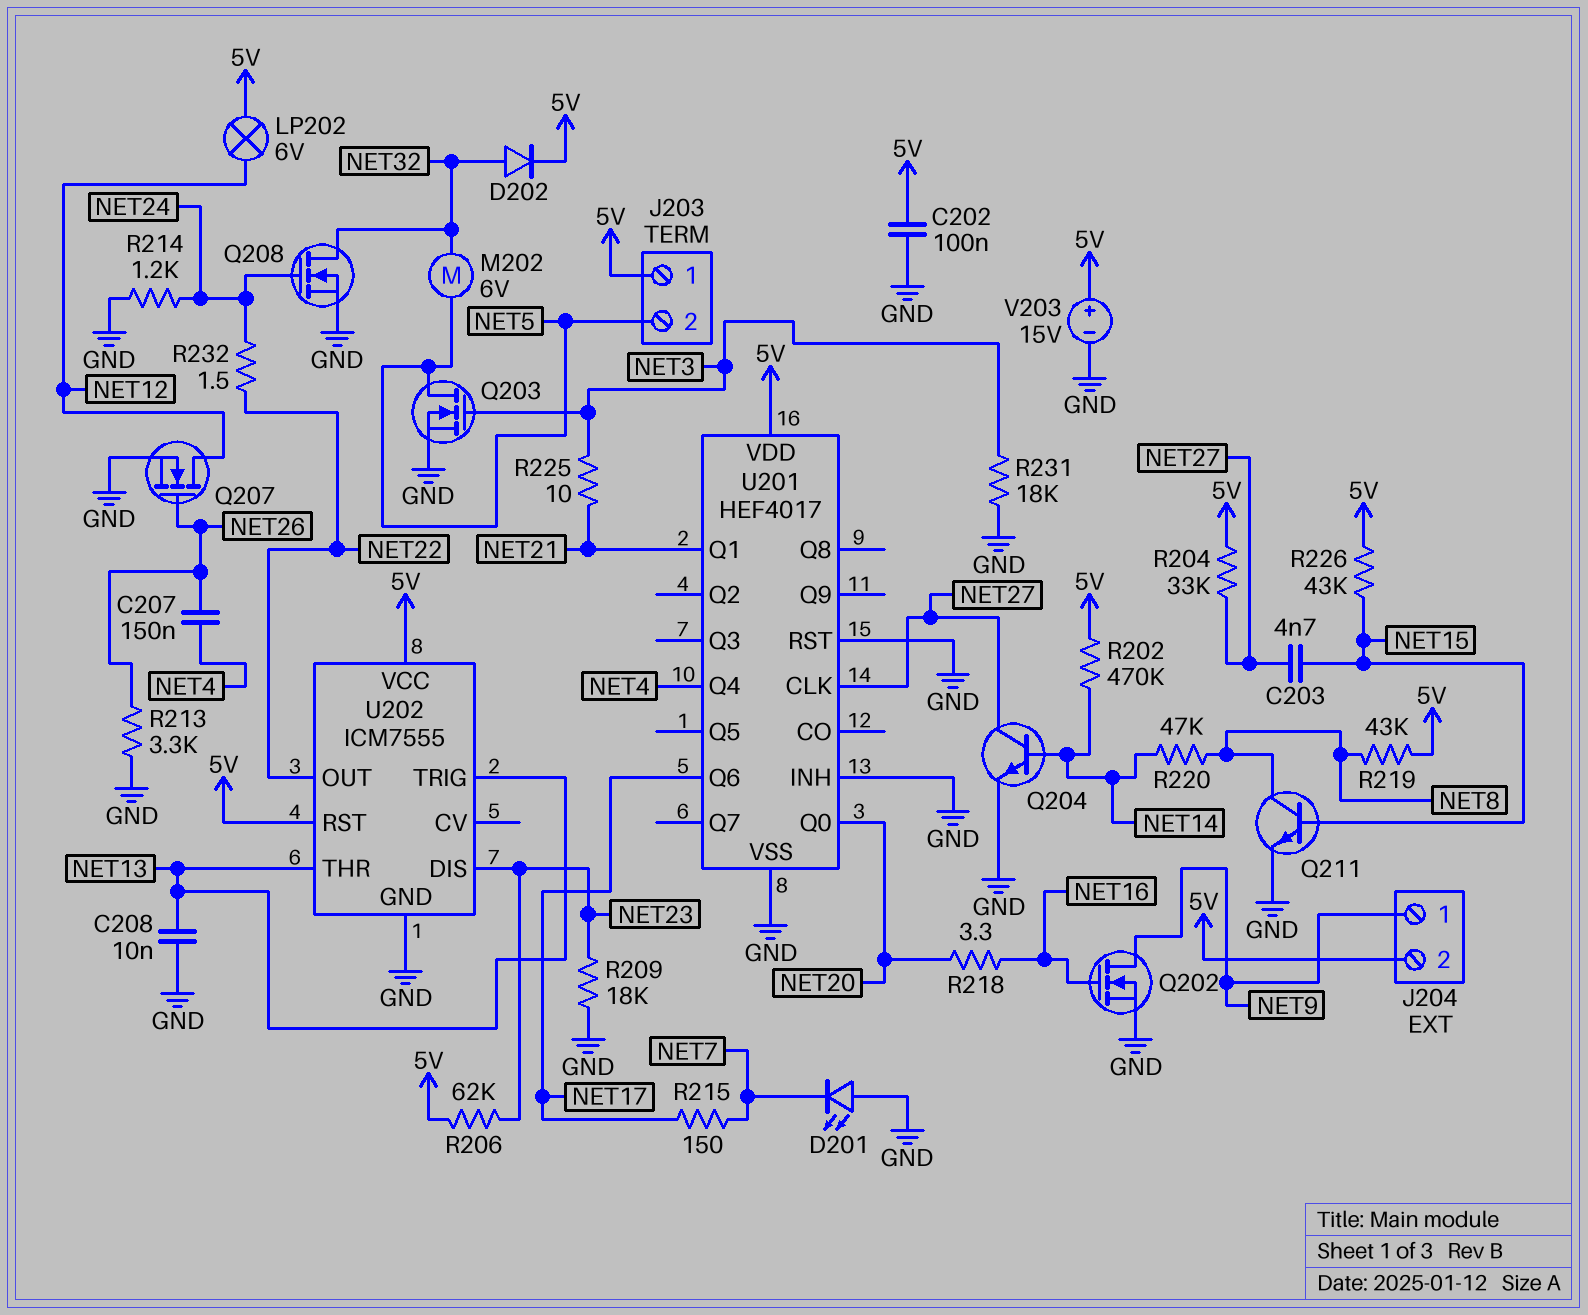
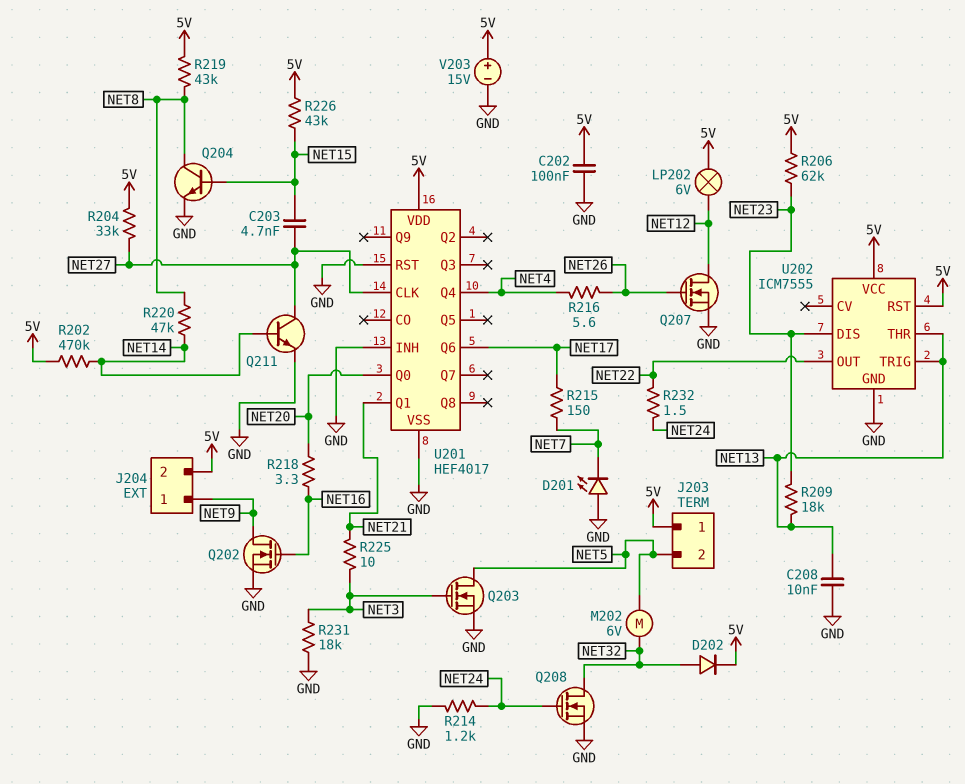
C207: 150nF (NET4, NET26) -> none
Q204: NPN (B NET14, C NET27, E GND) -> NPN (B NET15, C NET8, E GND)
Q211: NPN (B NET15, C NET8, E GND) -> NPN (B NET14, C NET27, E GND)
R209: 18k (GND, NET23) -> 18k (NET13, NET23)
R213: 3.3k (GND, NET26) -> none
R216: none -> 5.6 (NET4, NET26)

